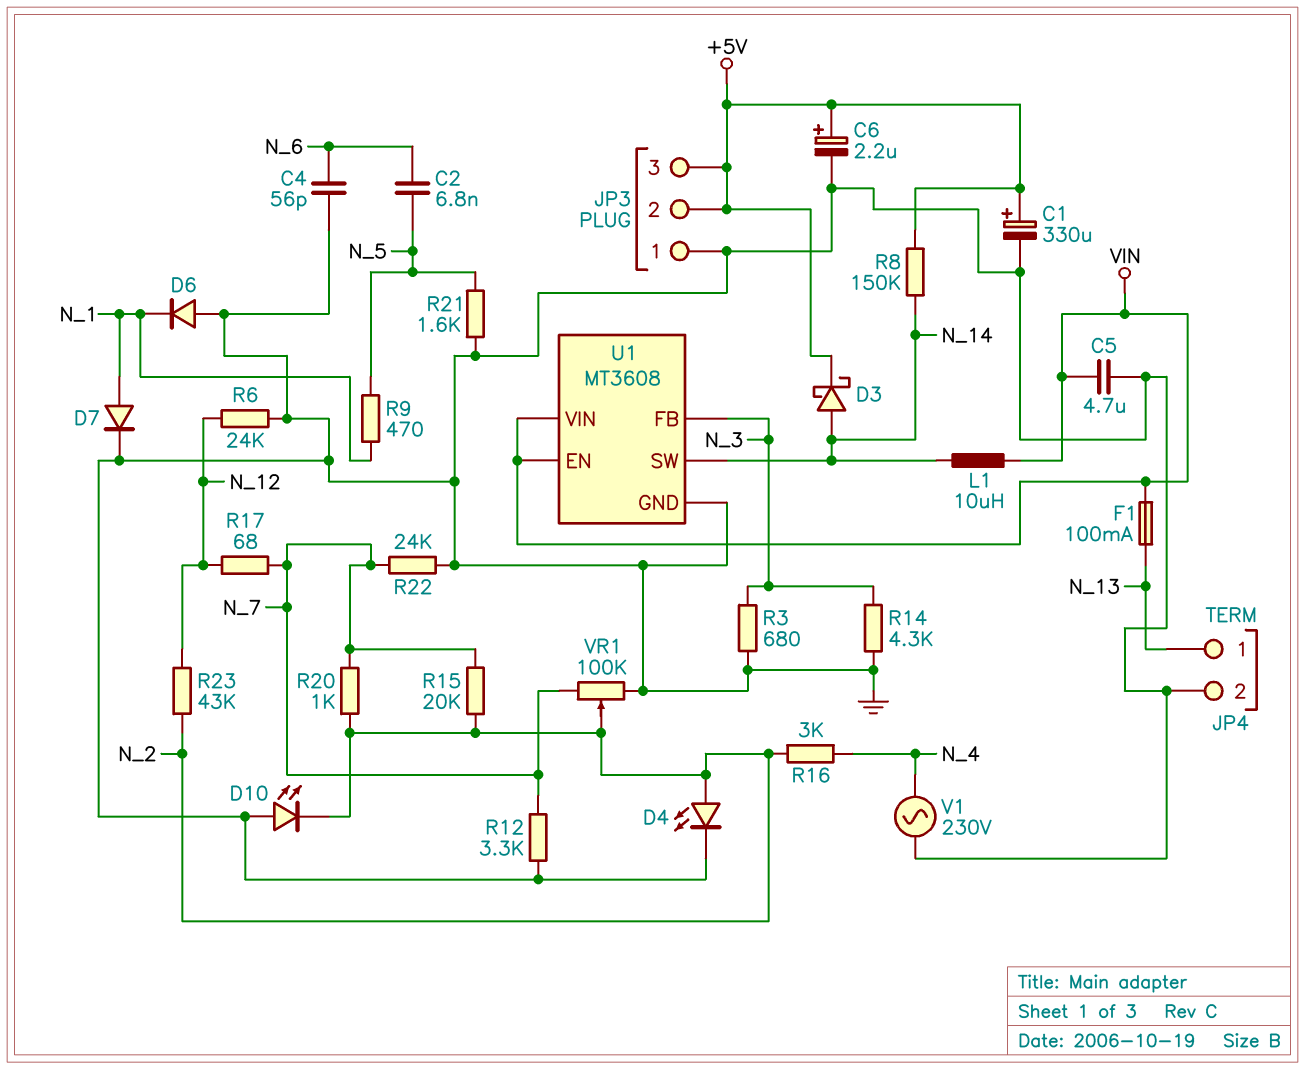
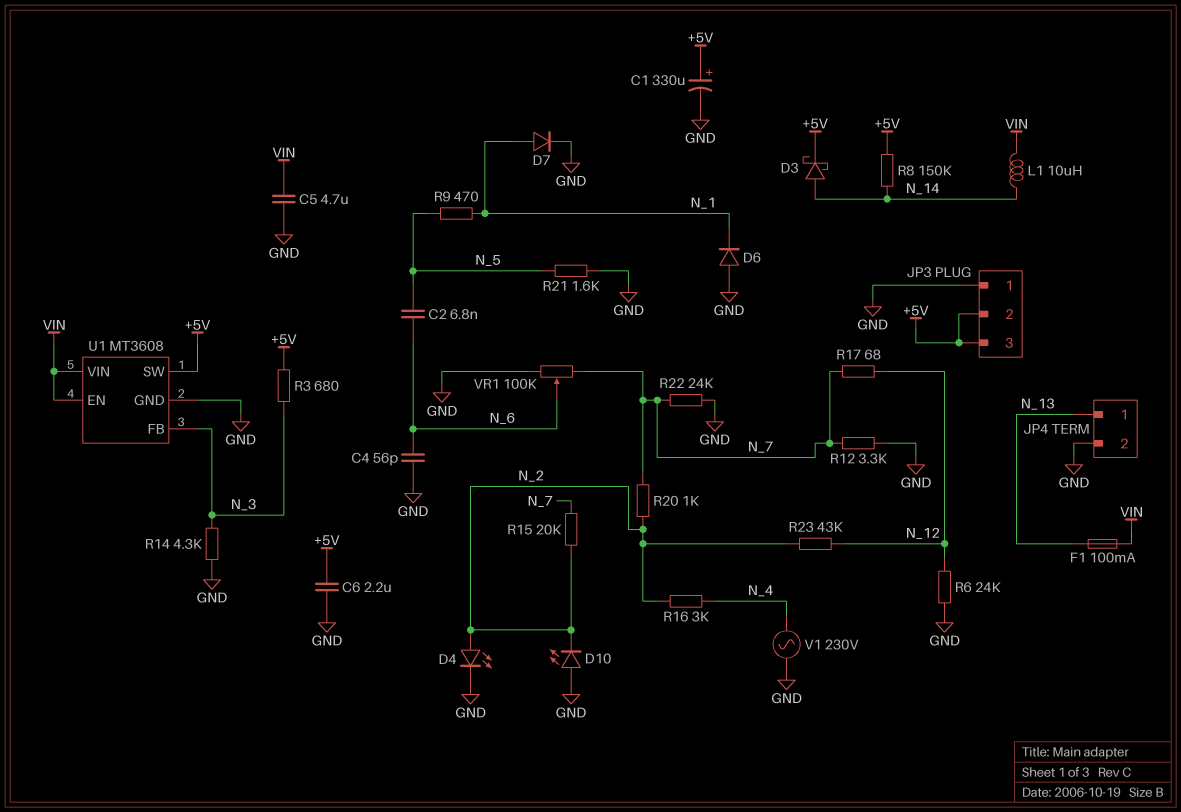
C6: 2.2uF (plus +5V, minus GND) -> 2.2uF (+5V, GND)
R3: 680 (GND, N_3) -> 680 (+5V, N_3)
U1 pin SW: N_14 -> +5V
VR1: 100k (GND, N_7, wiper N_2) -> 100k (GND, N_7, wiper N_6)

